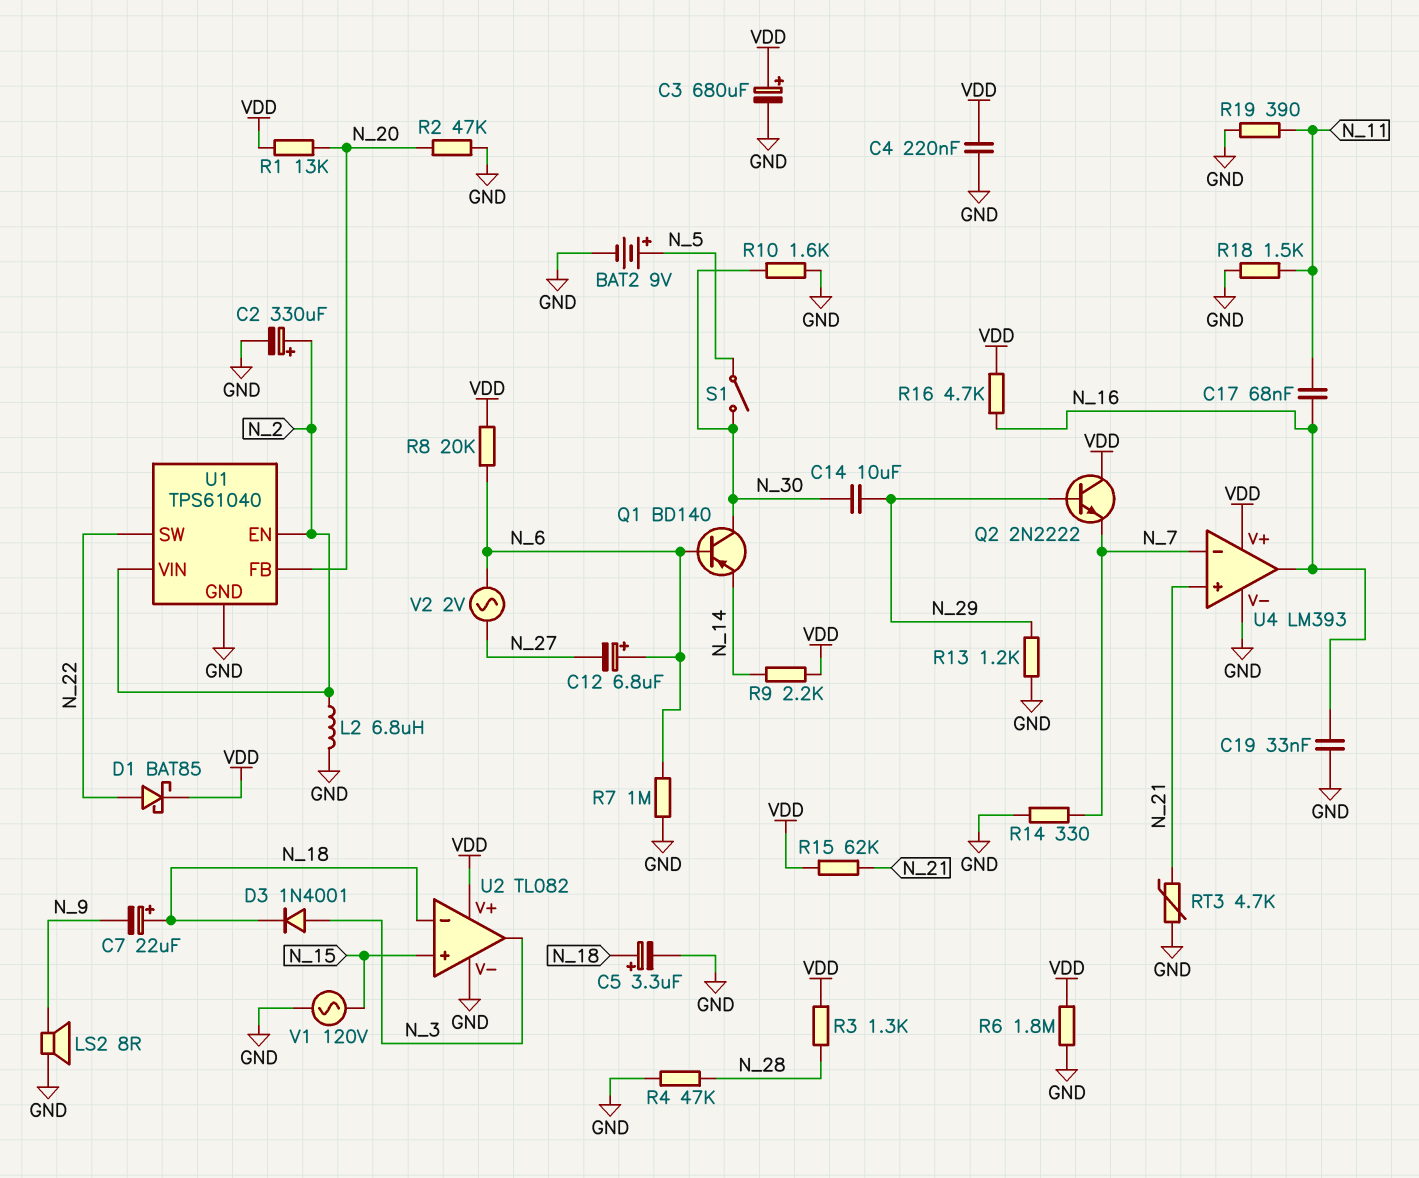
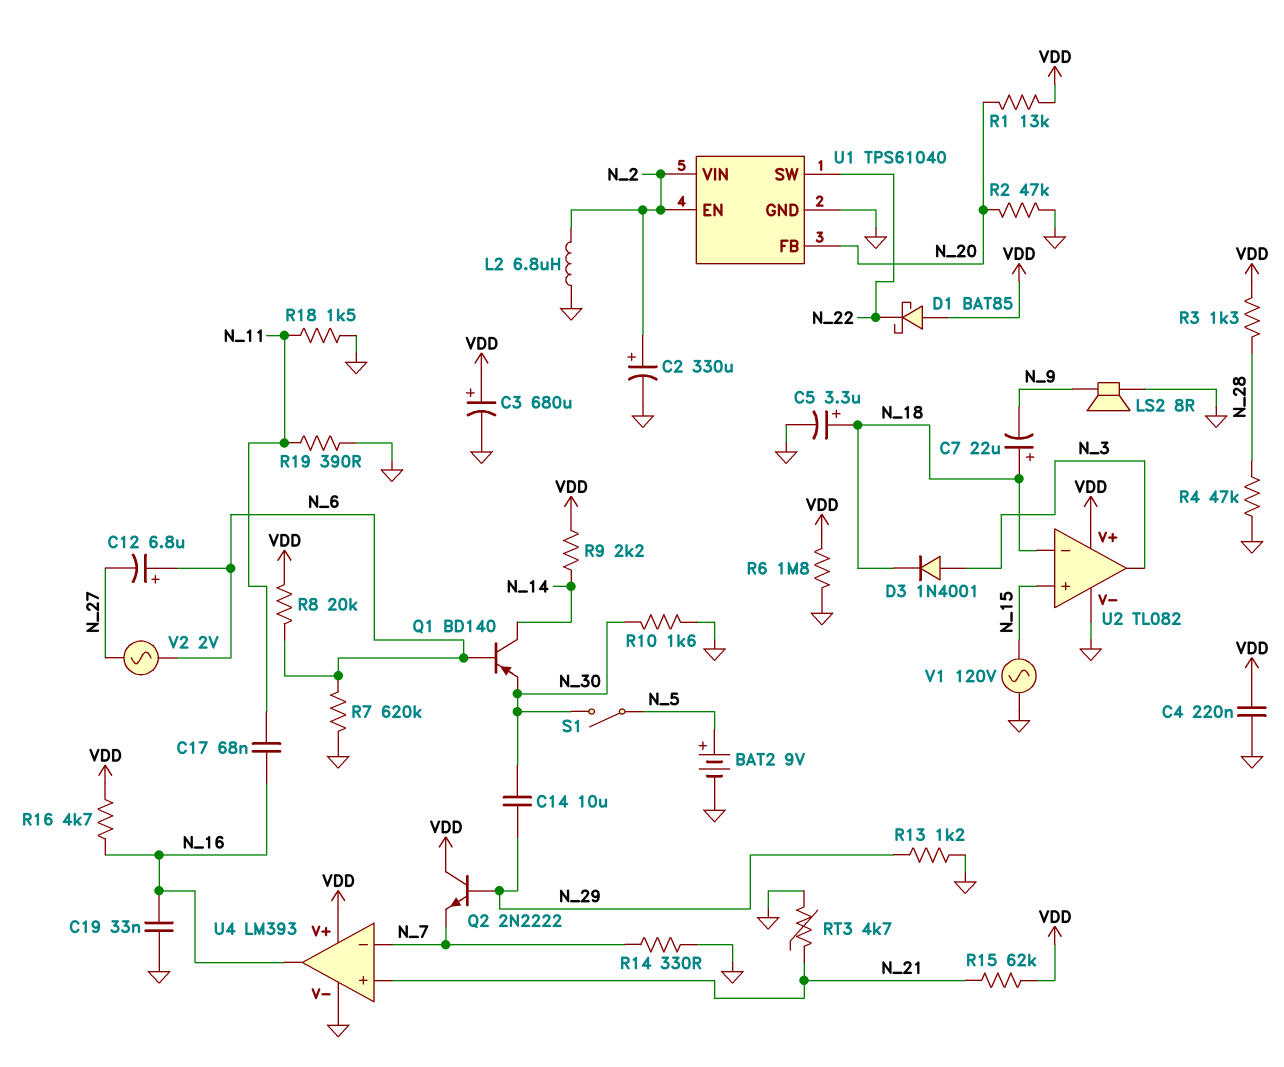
D1: schottky BAT85 (A N_22, K VDD) -> schottky BAT85 (A VDD, K N_22)
Q1: PNP BD140 (B N_6, C N_30, E N_14) -> PNP BD140 (B N_6, C N_14, E N_30)
R7: 1M (GND, N_6) -> 620k (GND, N_6)

